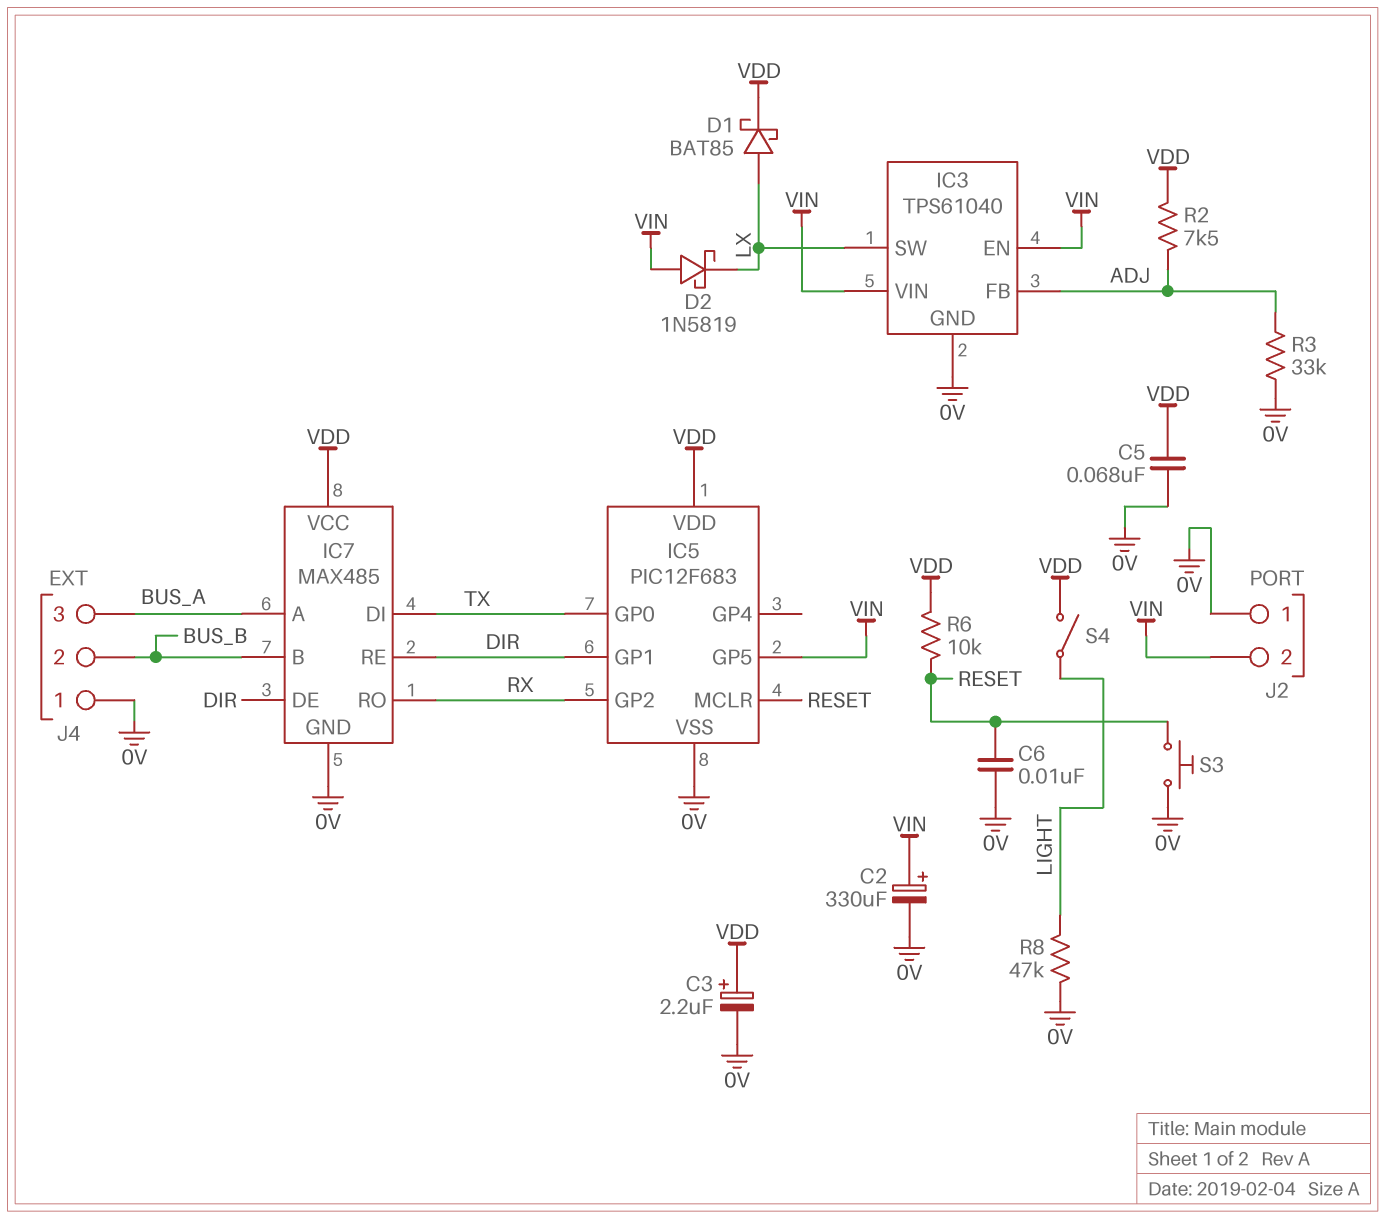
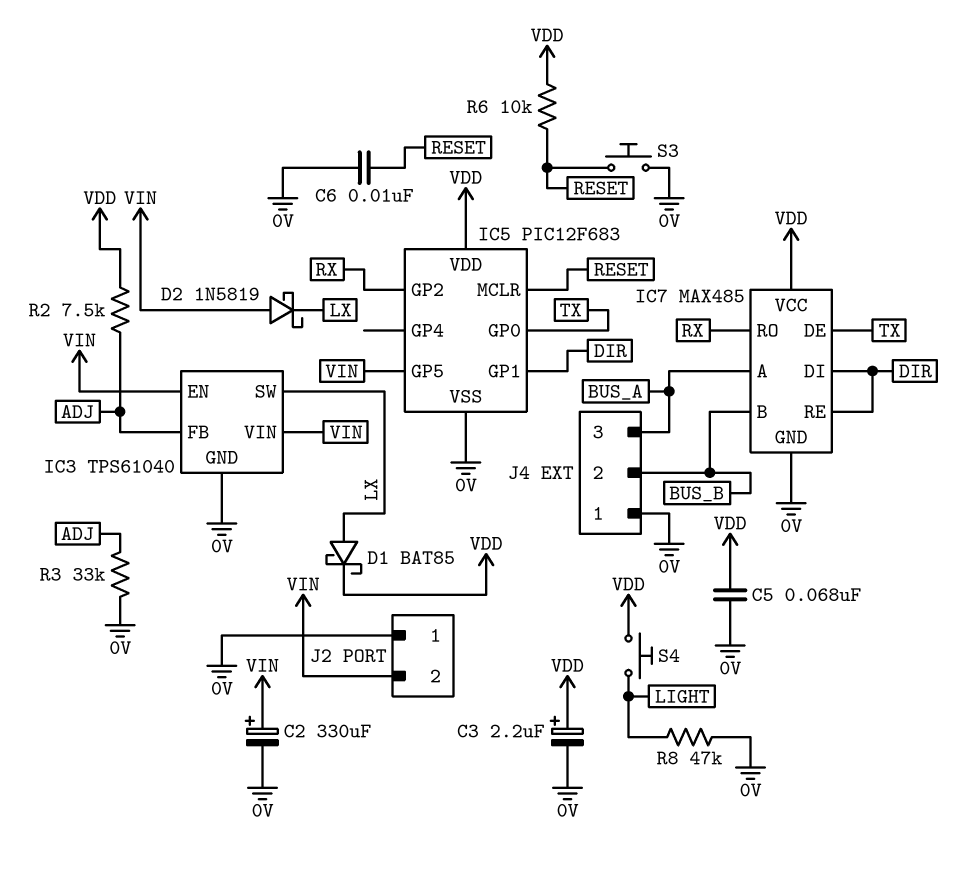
IC7 pin DE: DIR -> TX
IC7 pin DI: TX -> DIR
S4: switch (LIGHT, VDD) -> button (LIGHT, VDD)

